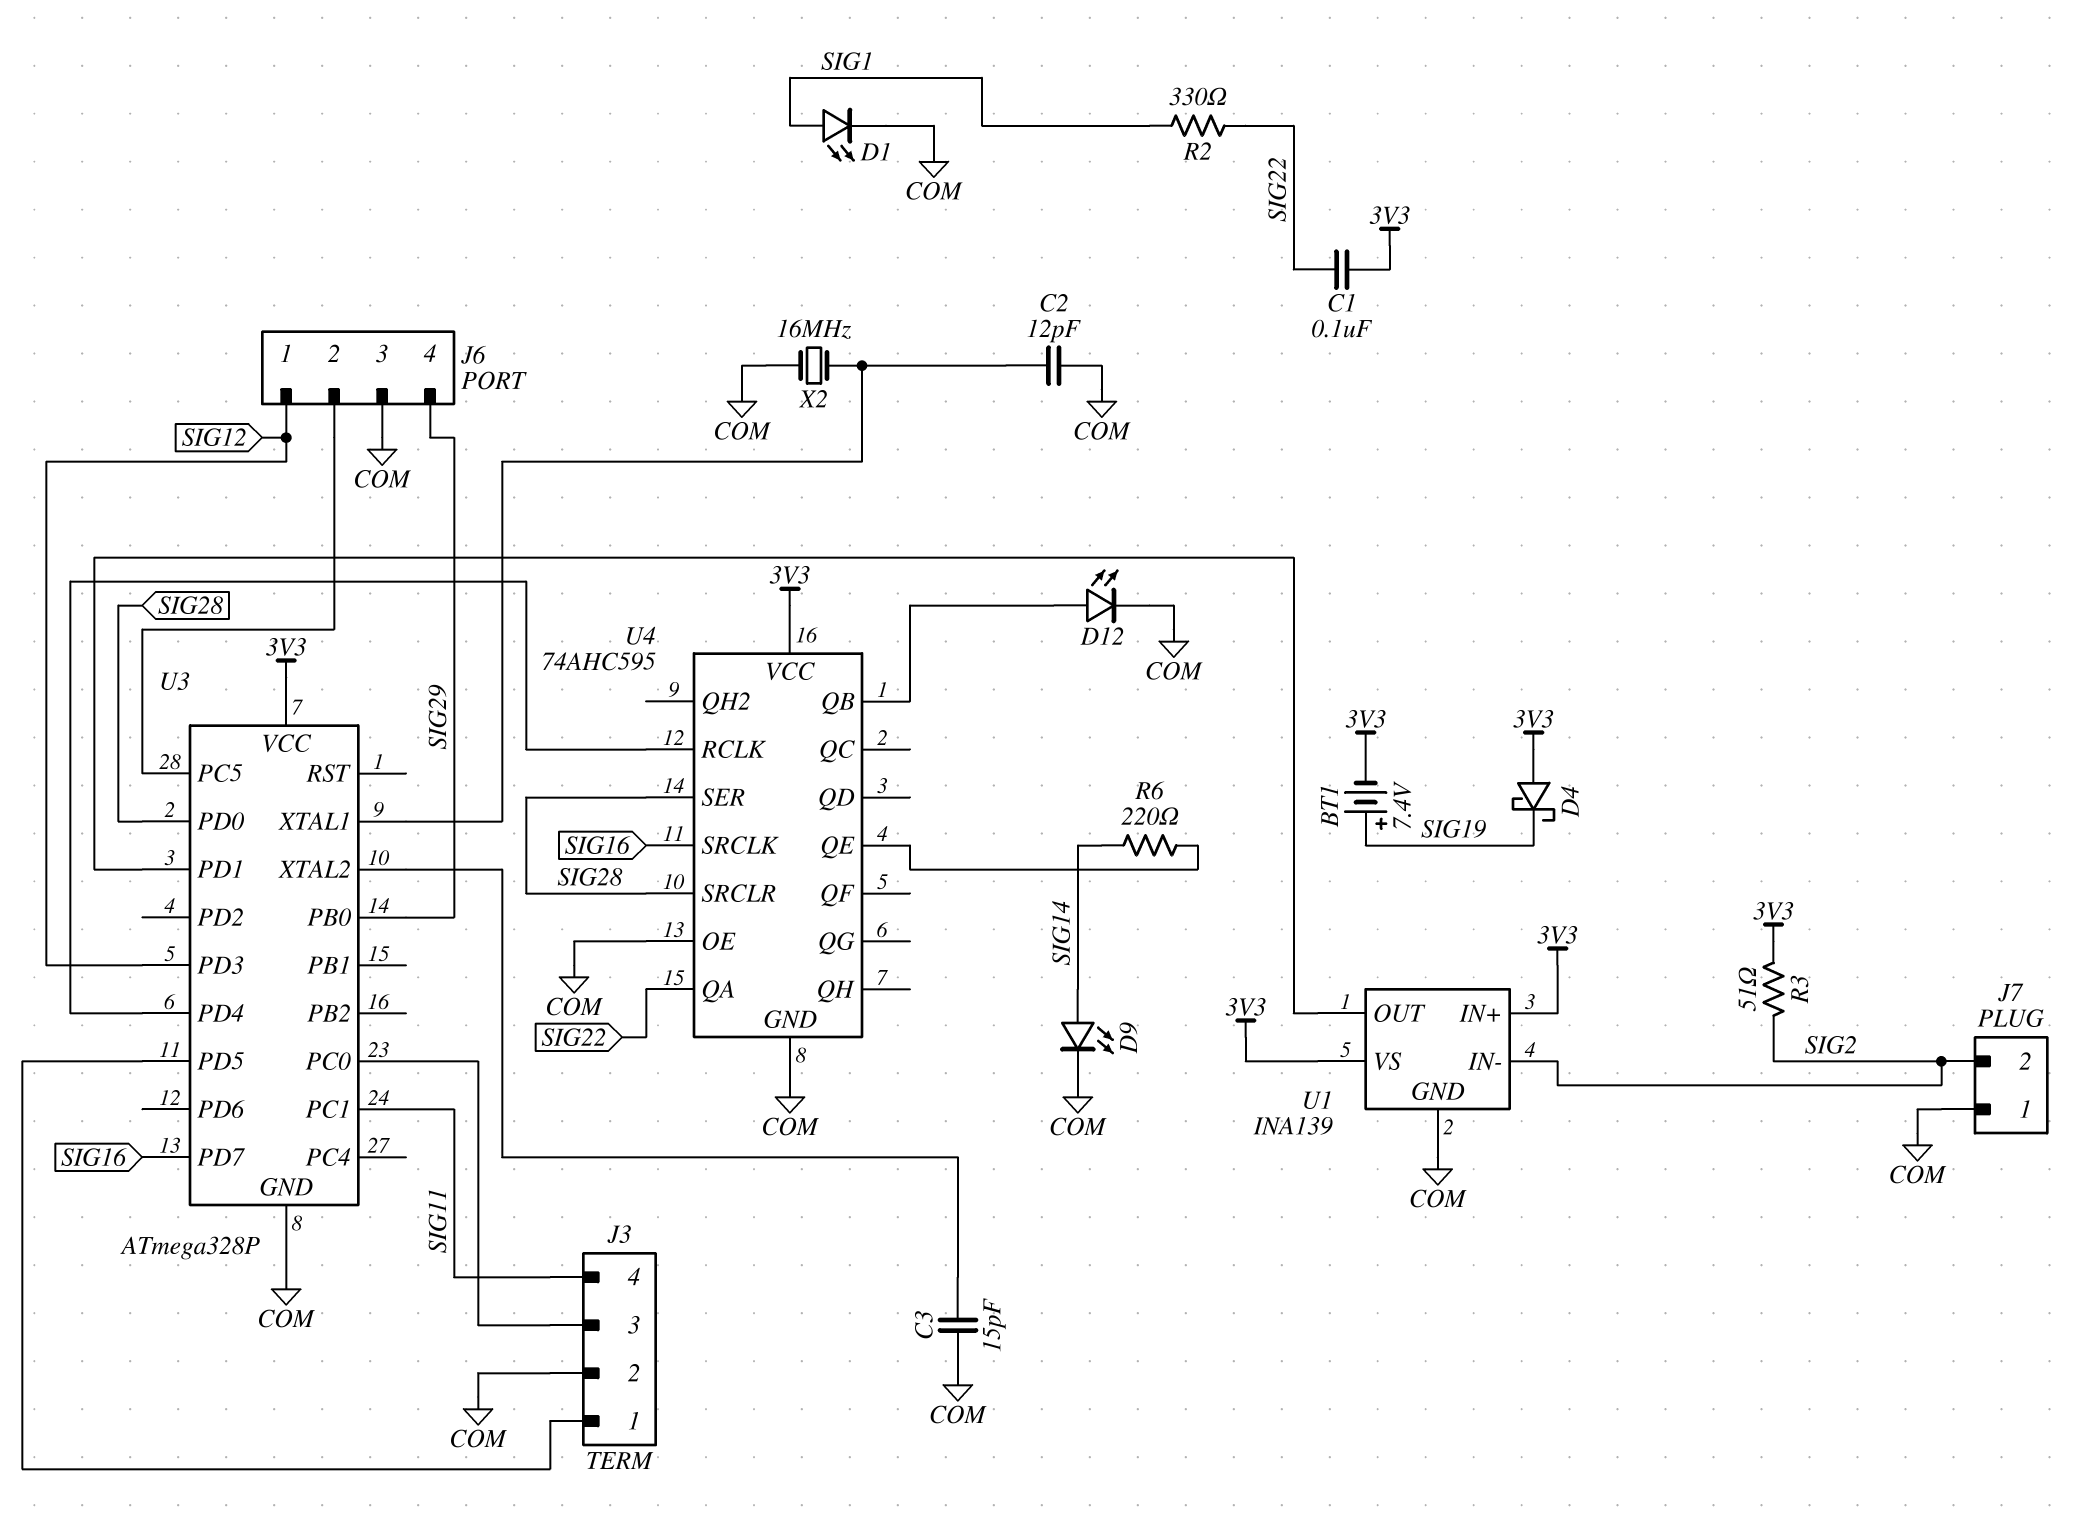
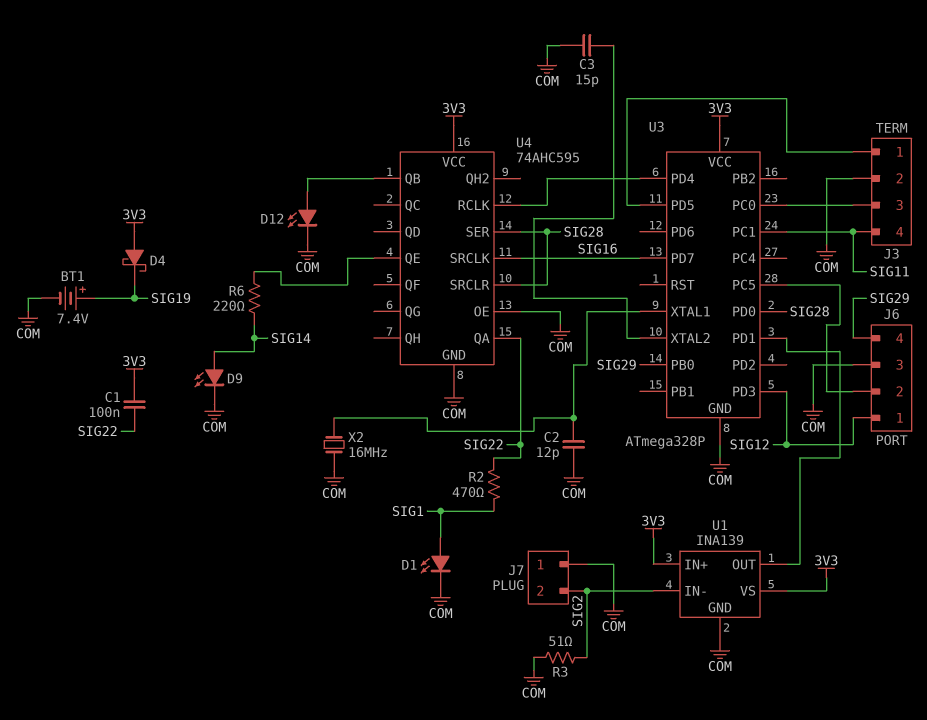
BT1: 7.4V (plus SIG19, minus 3V3) -> 7.4V (plus SIG19, minus COM)
R2: 330 (SIG1, SIG22) -> 470 (SIG1, SIG22)
R3: 51 (3V3, SIG2) -> 51 (COM, SIG2)

